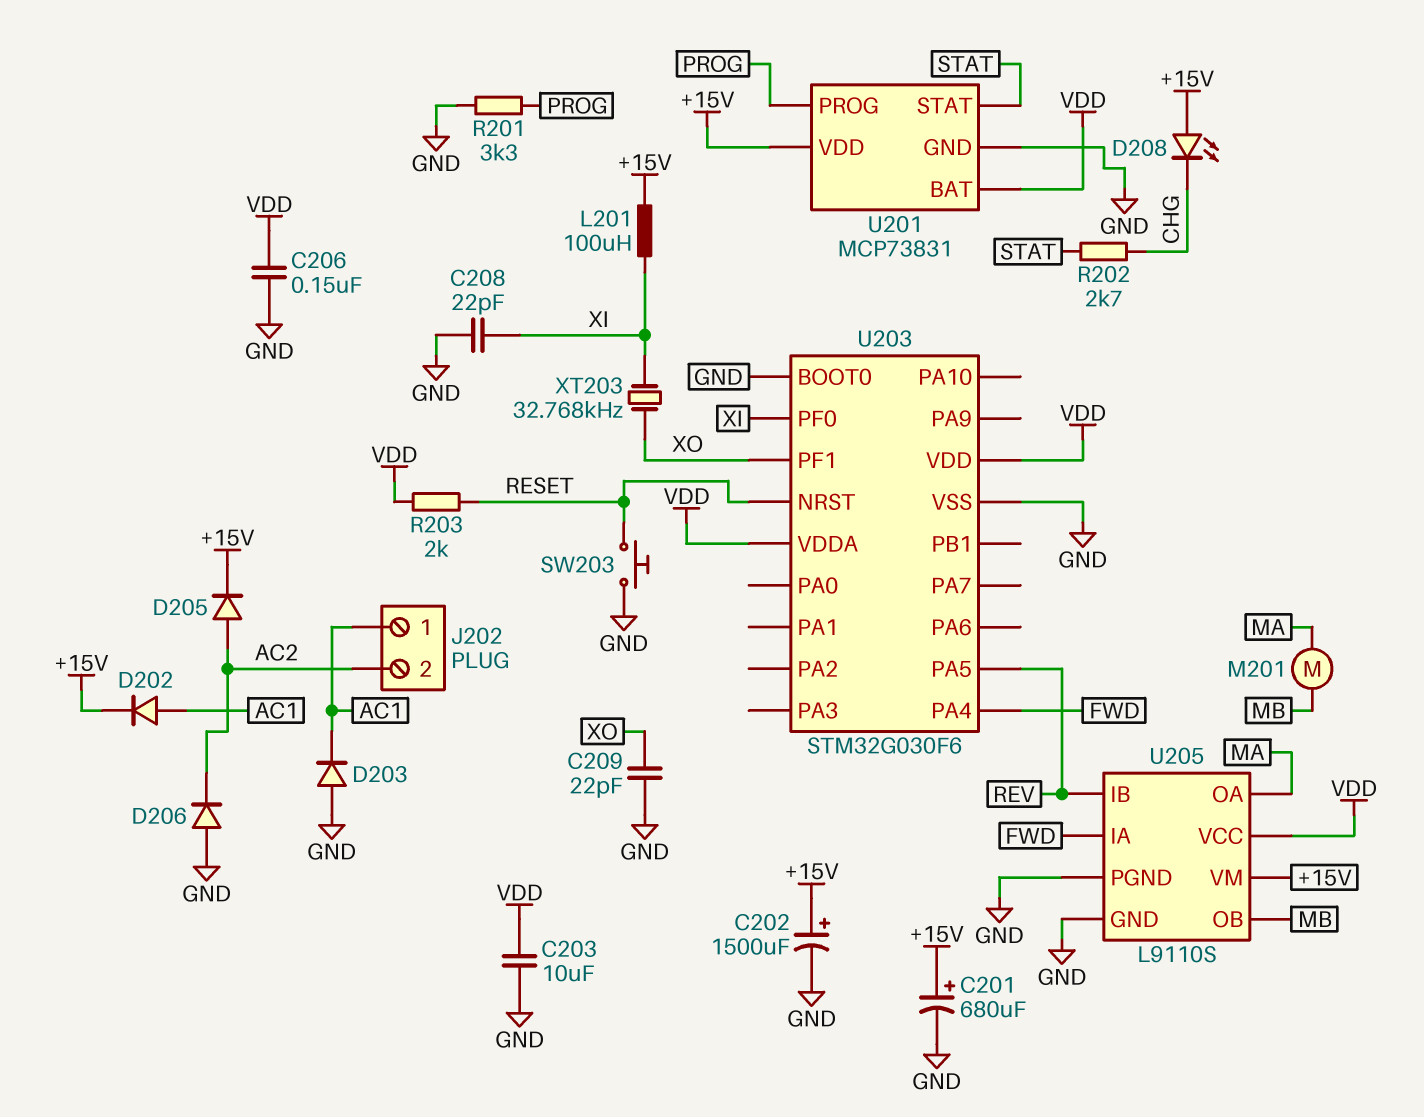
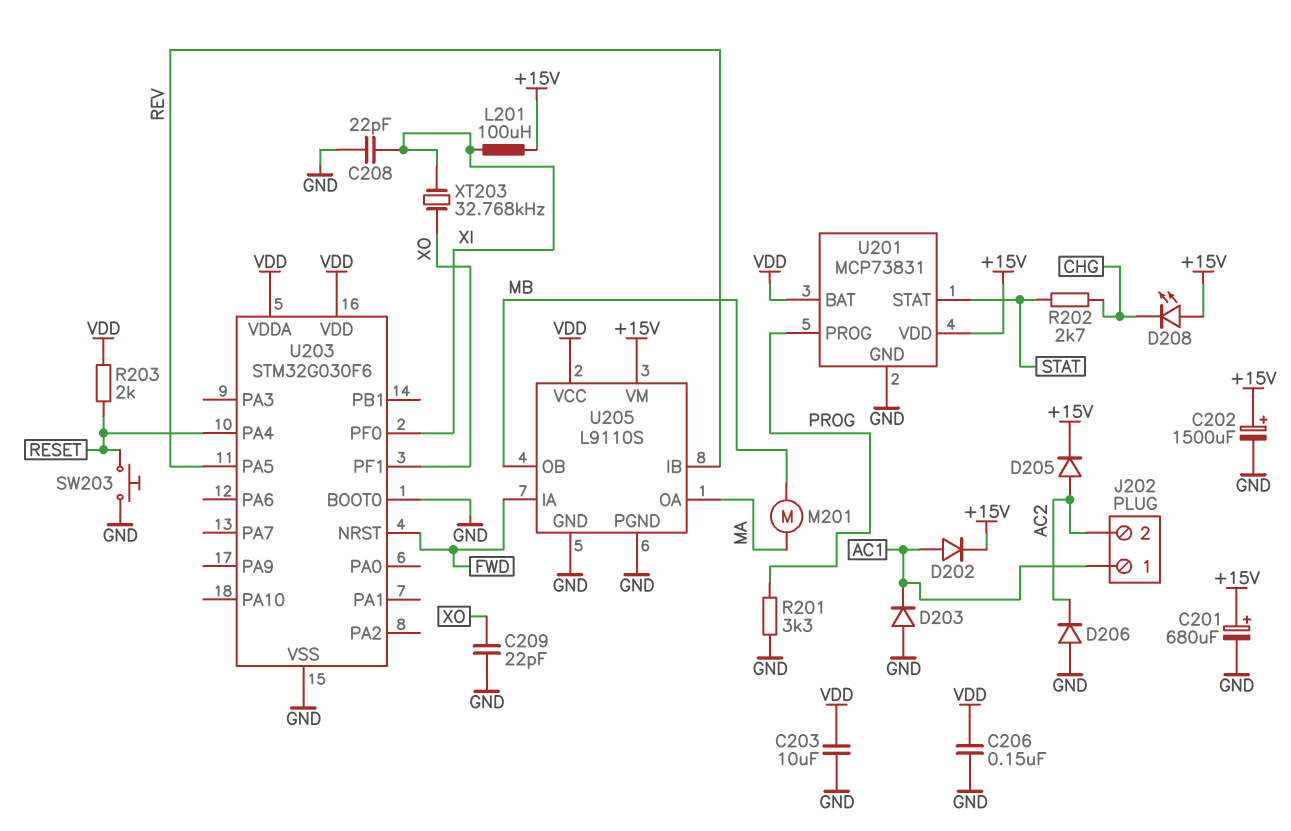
U203 pin NRST: RESET -> FWD
U203 pin PA4: FWD -> RESET

